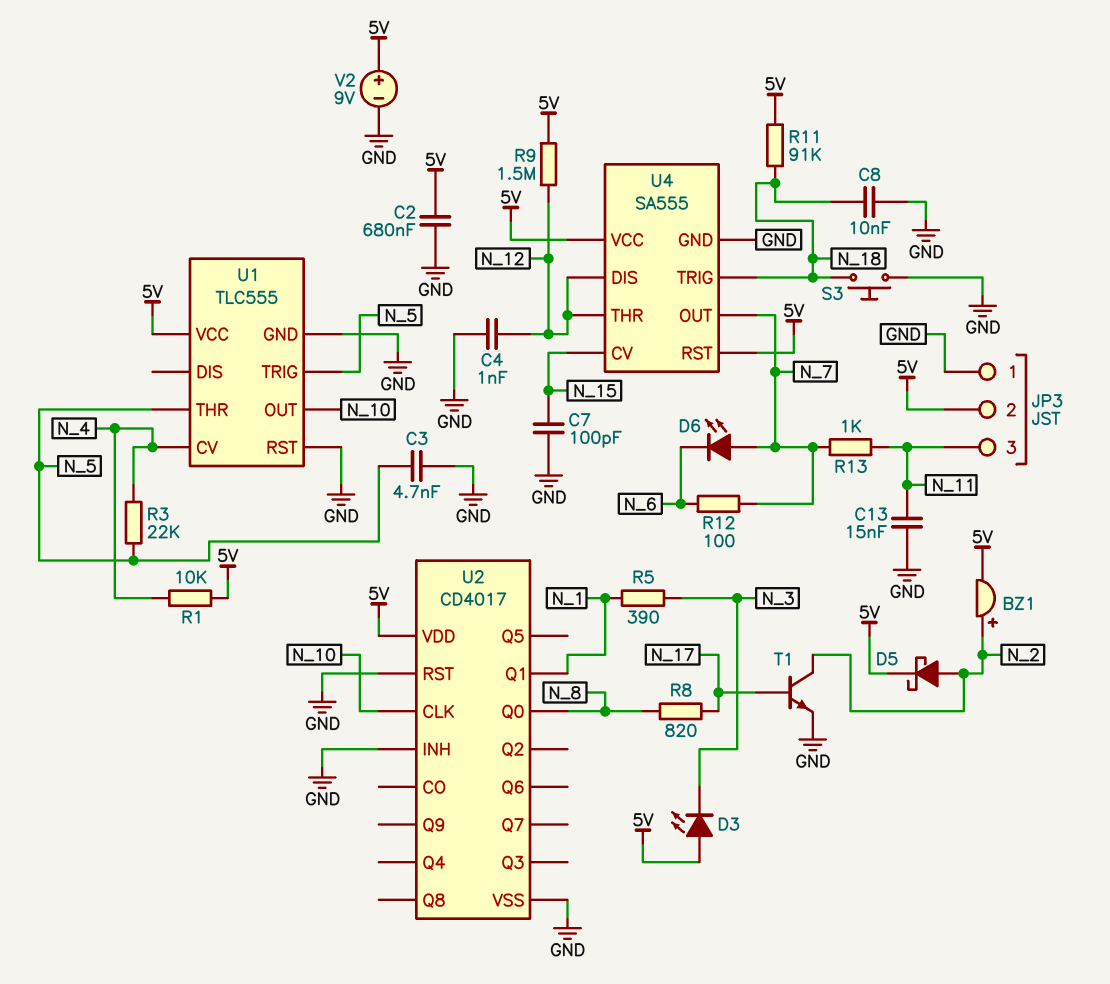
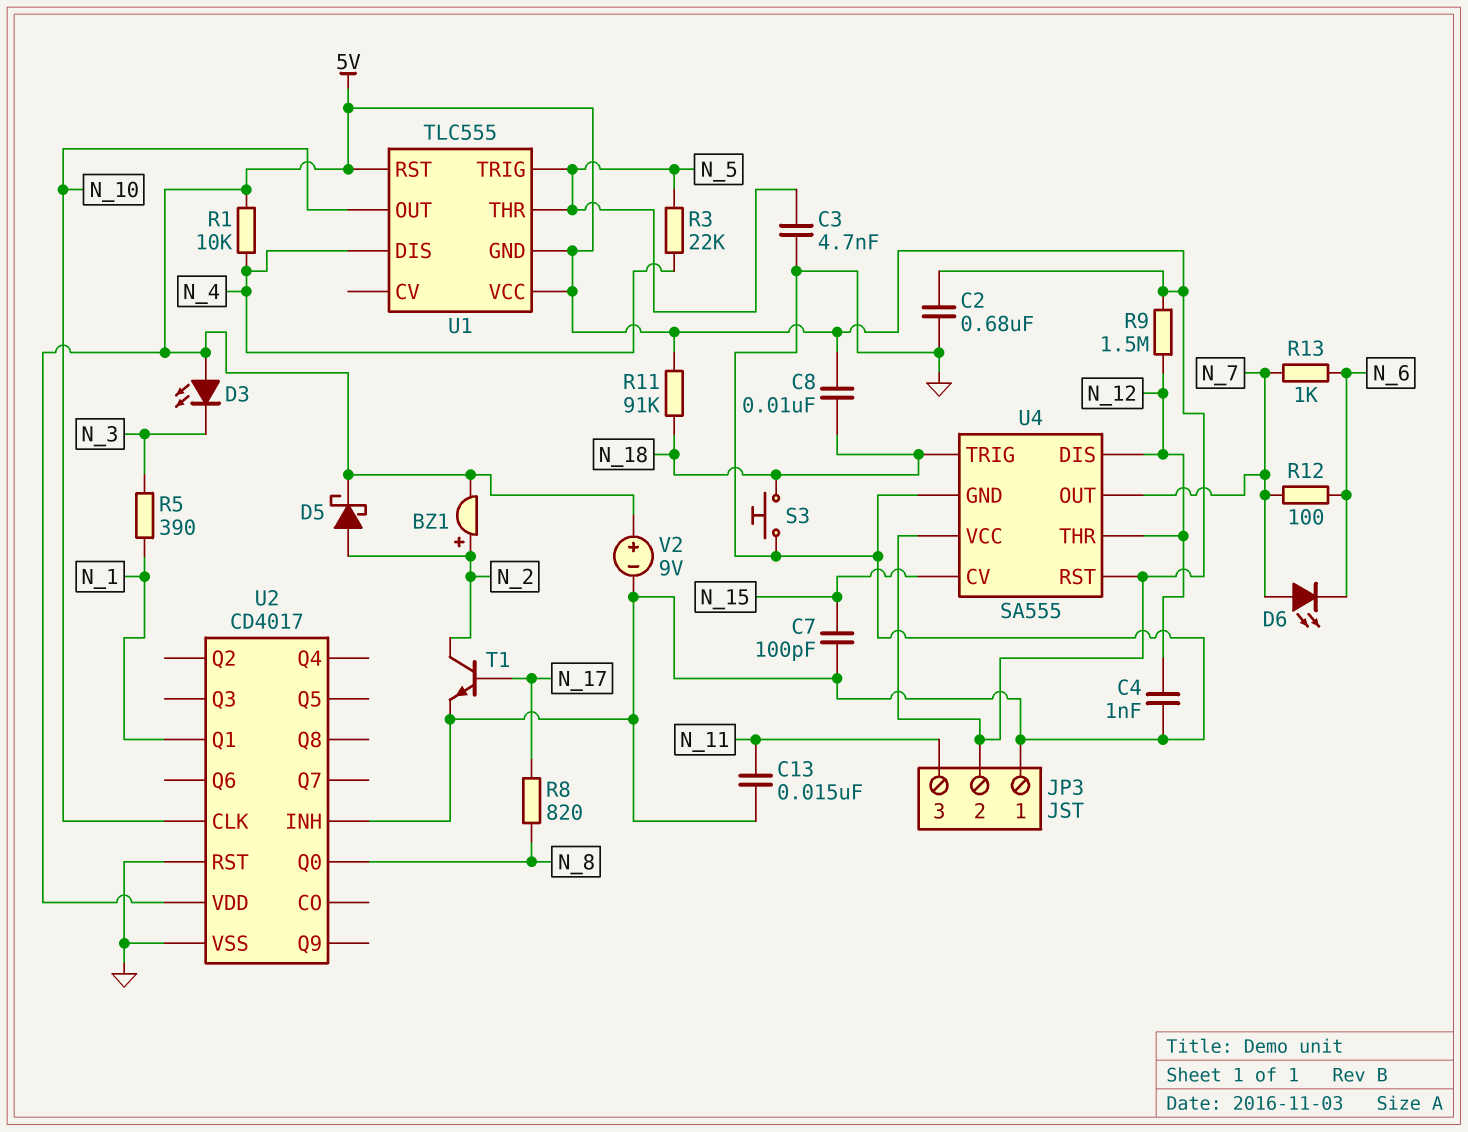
C8: 10nF (GND, N_18) -> 10nF (5V, N_18)
R13: 1k (N_7, N_11) -> 1k (N_6, N_7)
U1 pin CV: N_4 -> none
U1 pin DIS: none -> N_4
U1 pin GND: GND -> 5V
U1 pin RST: GND -> 5V

